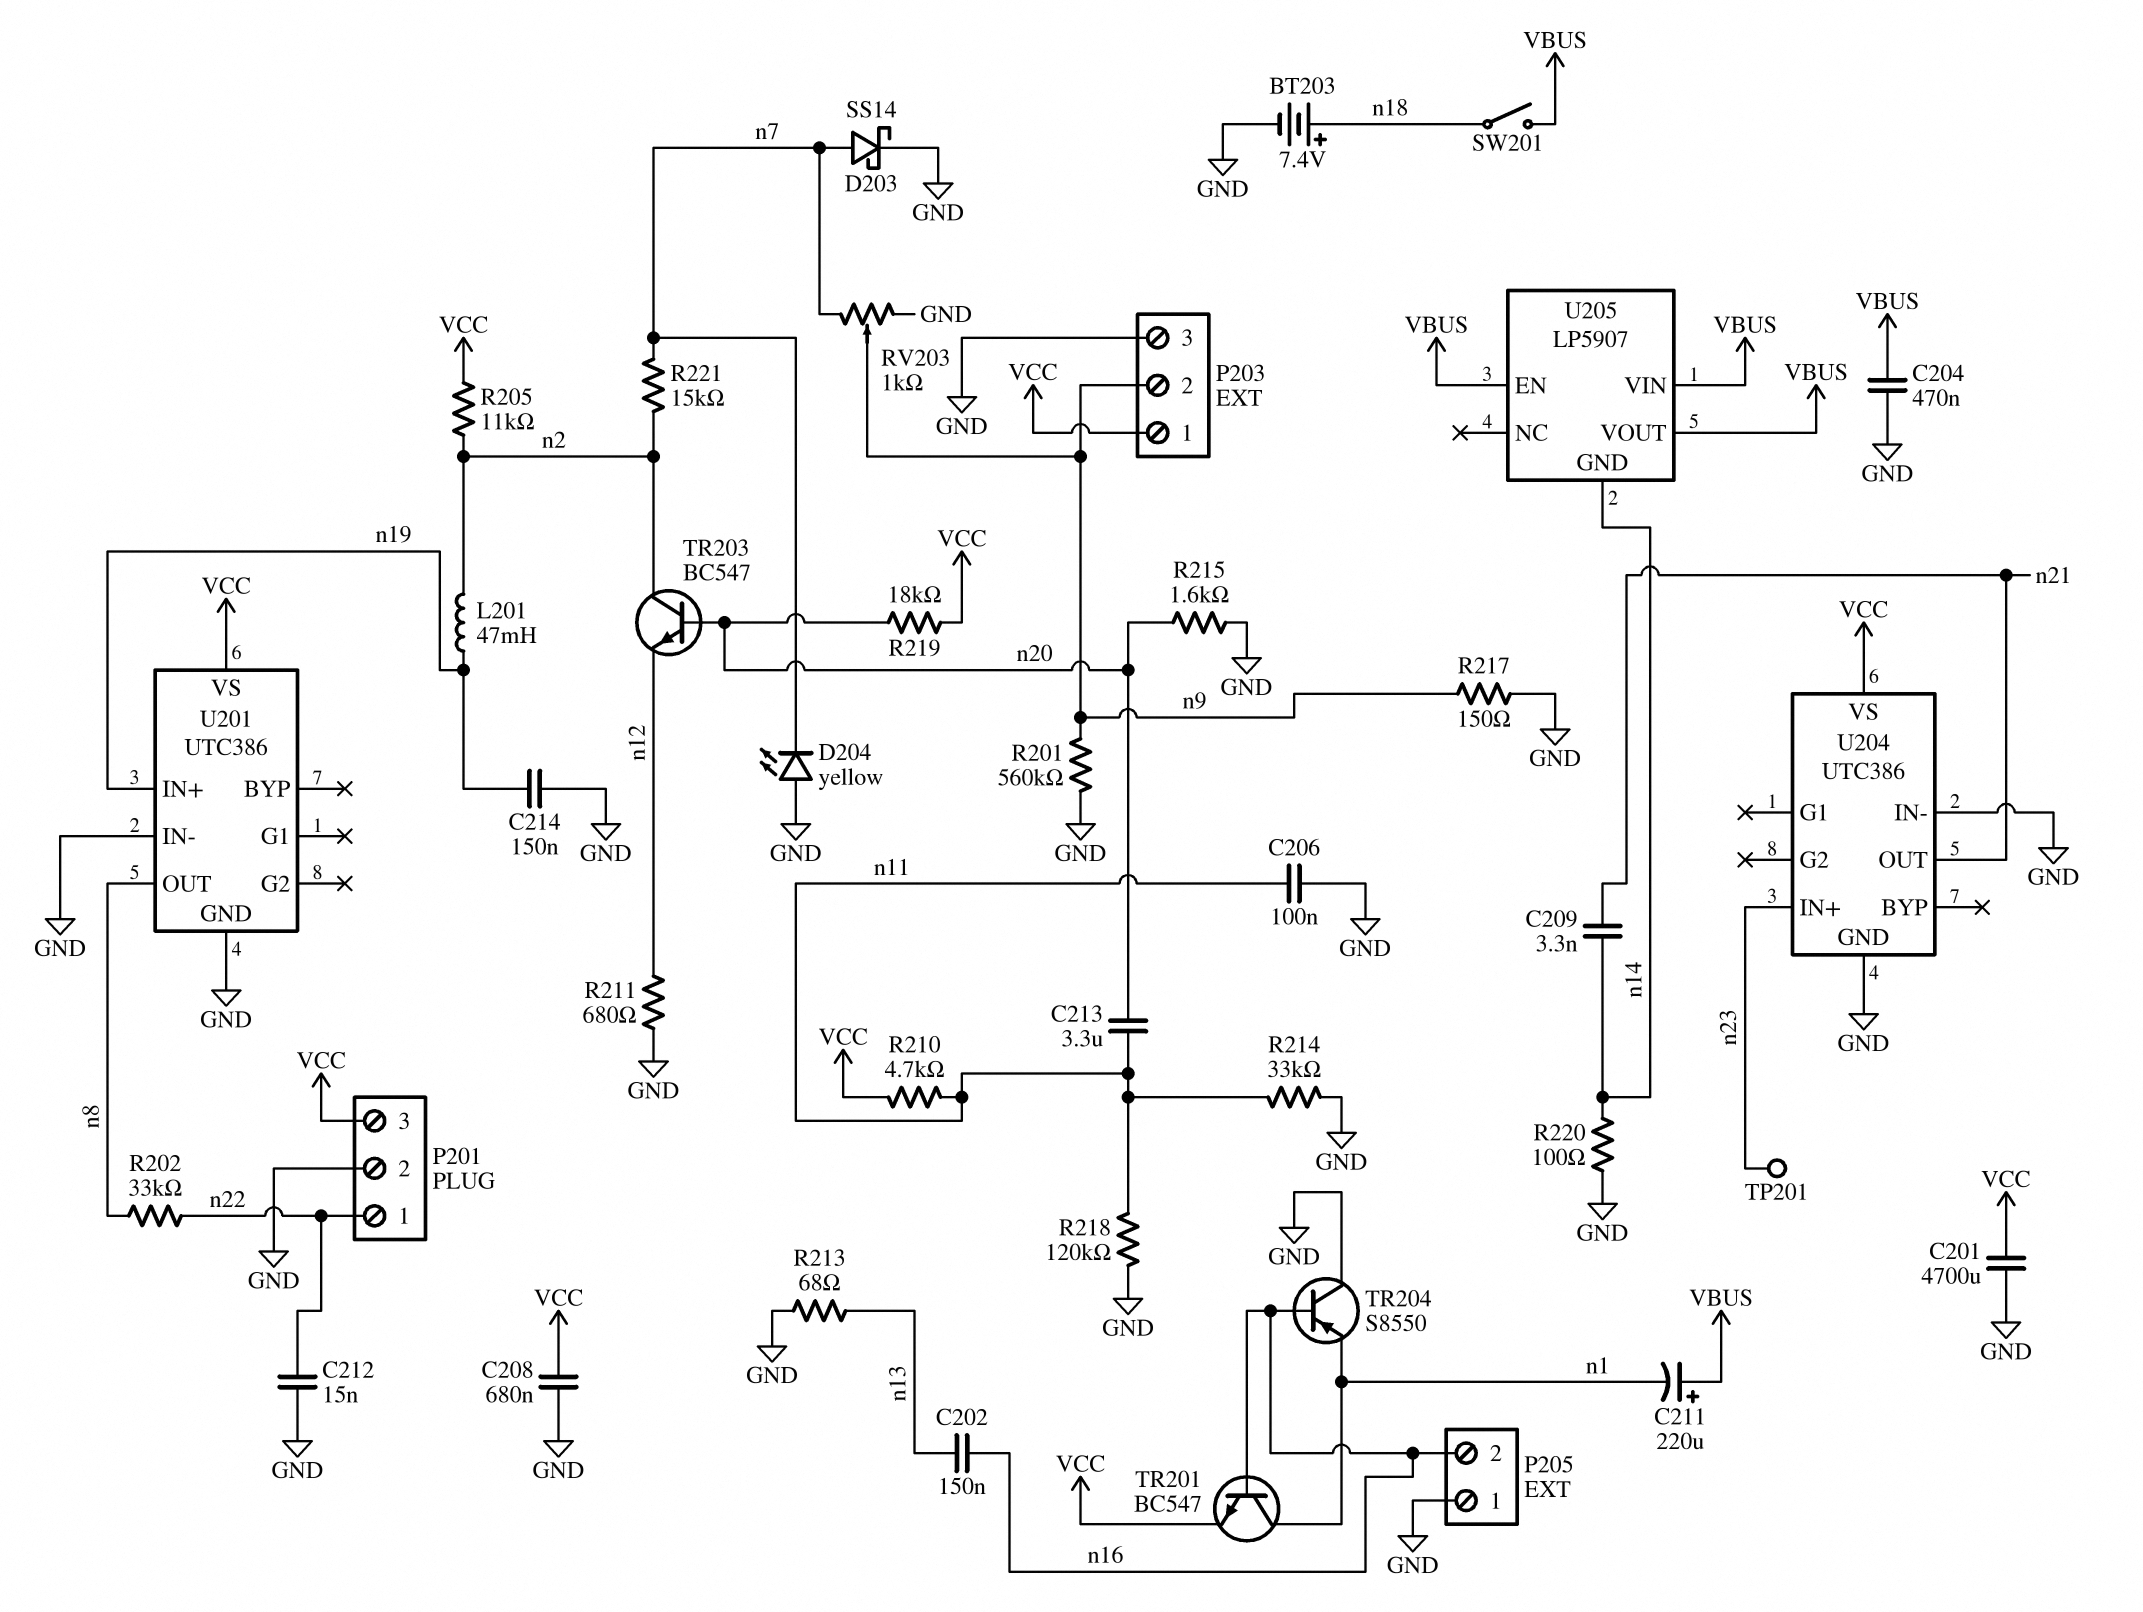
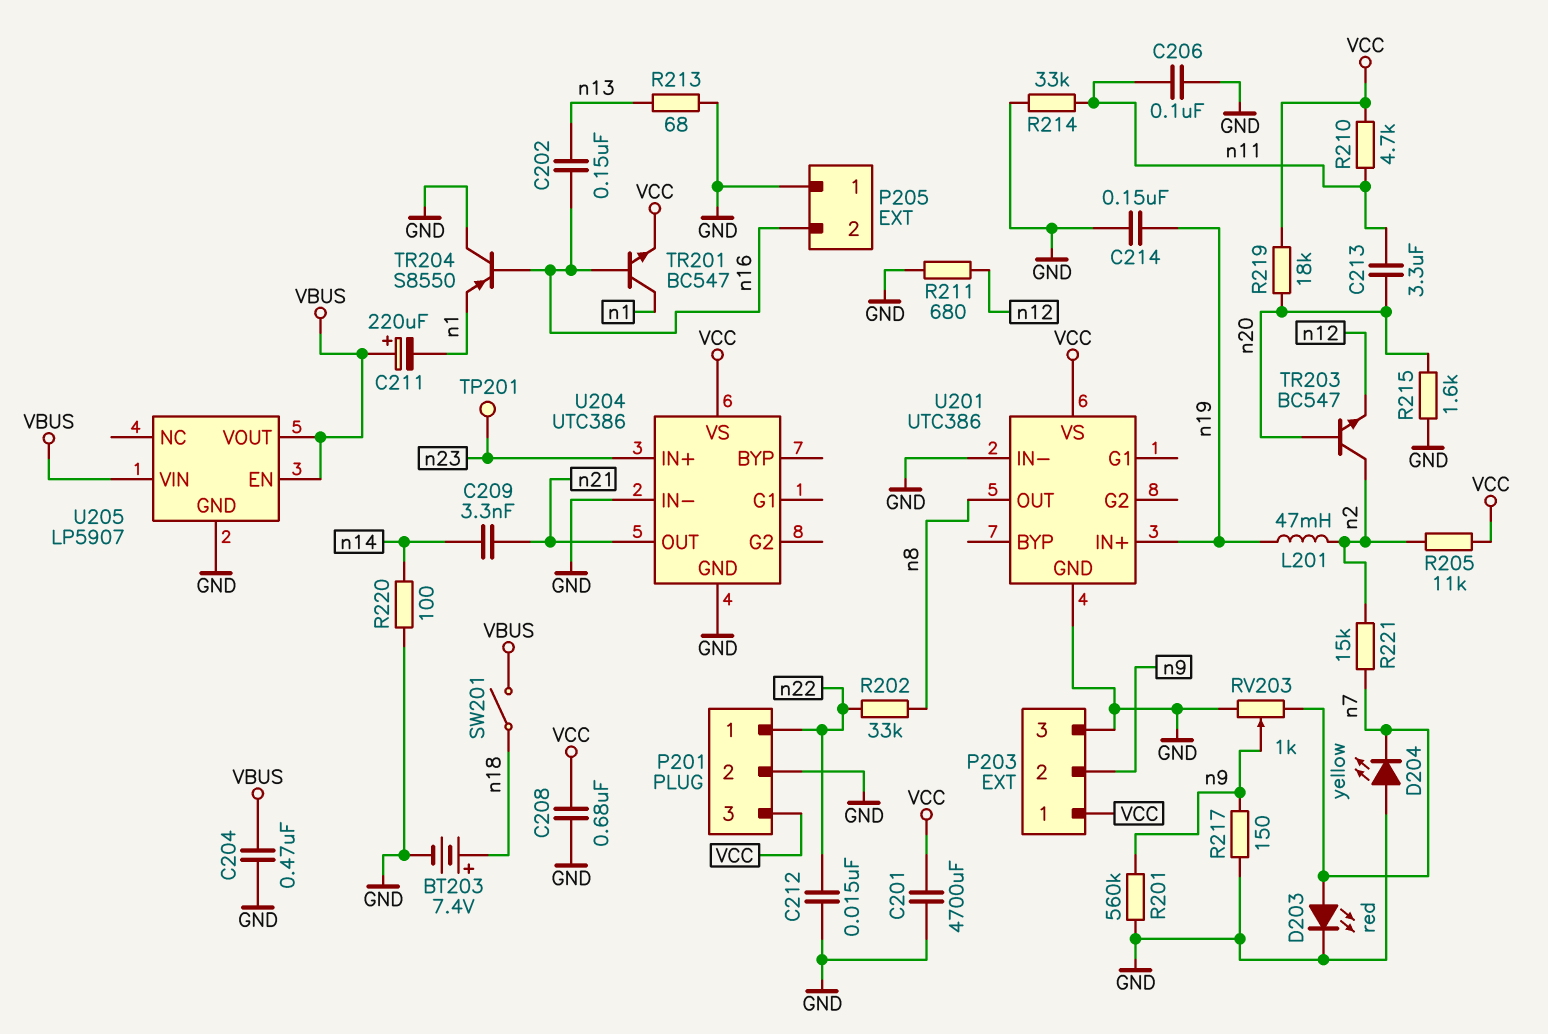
D203: schottky SS14 (A n7, K GND) -> LED red (A n7, K GND)
R218: 120k (GND, n11) -> none
U205 pin GND: n14 -> GND

